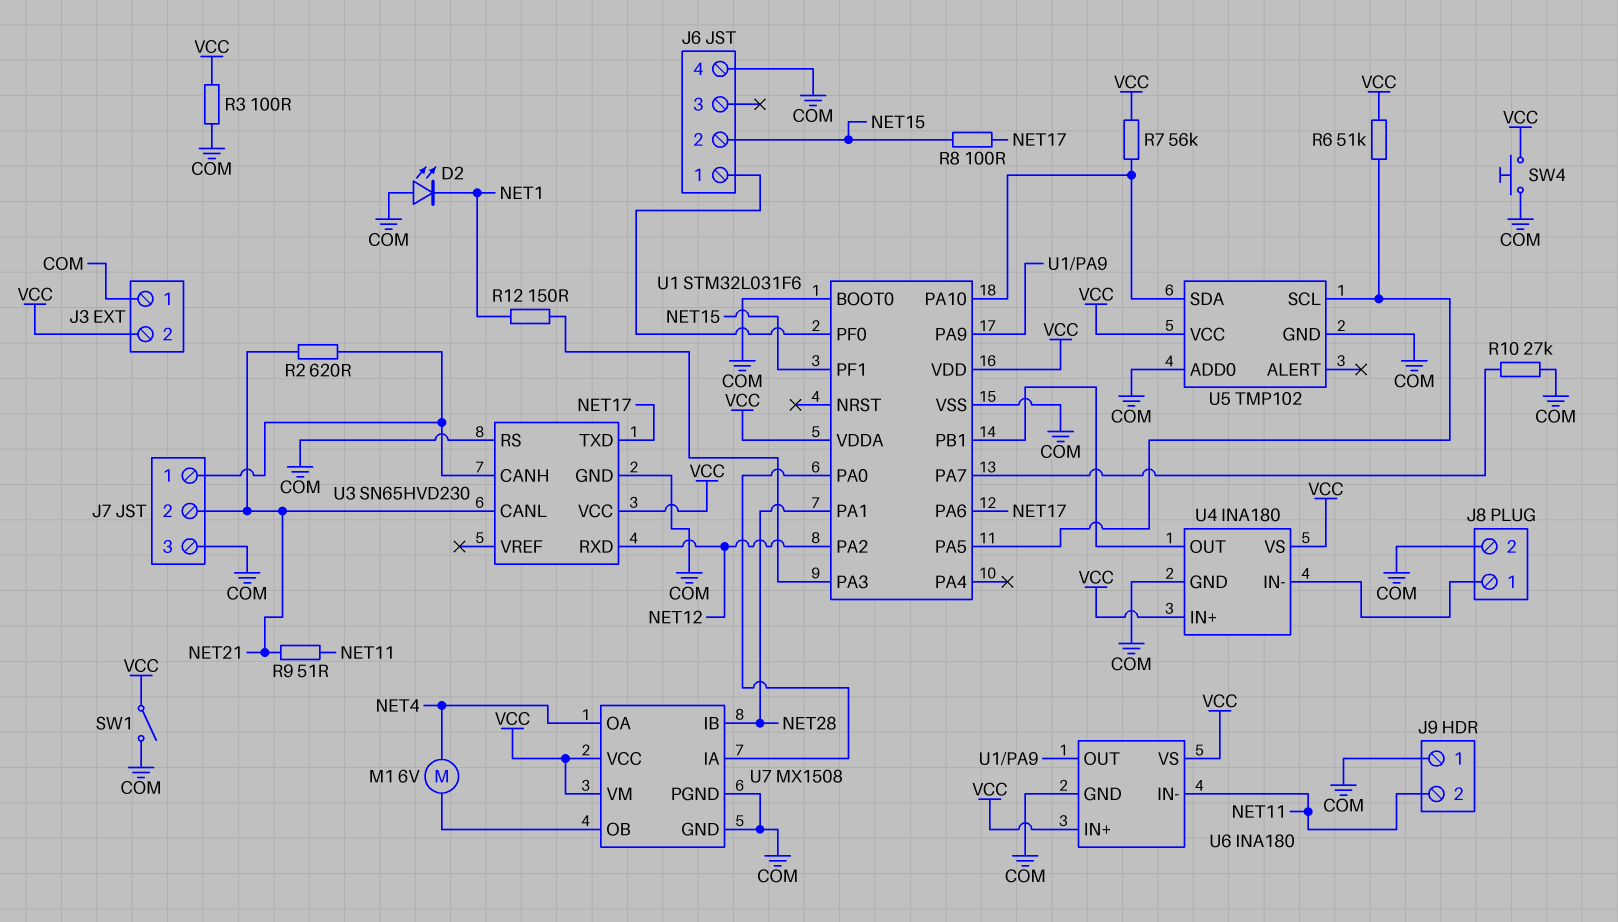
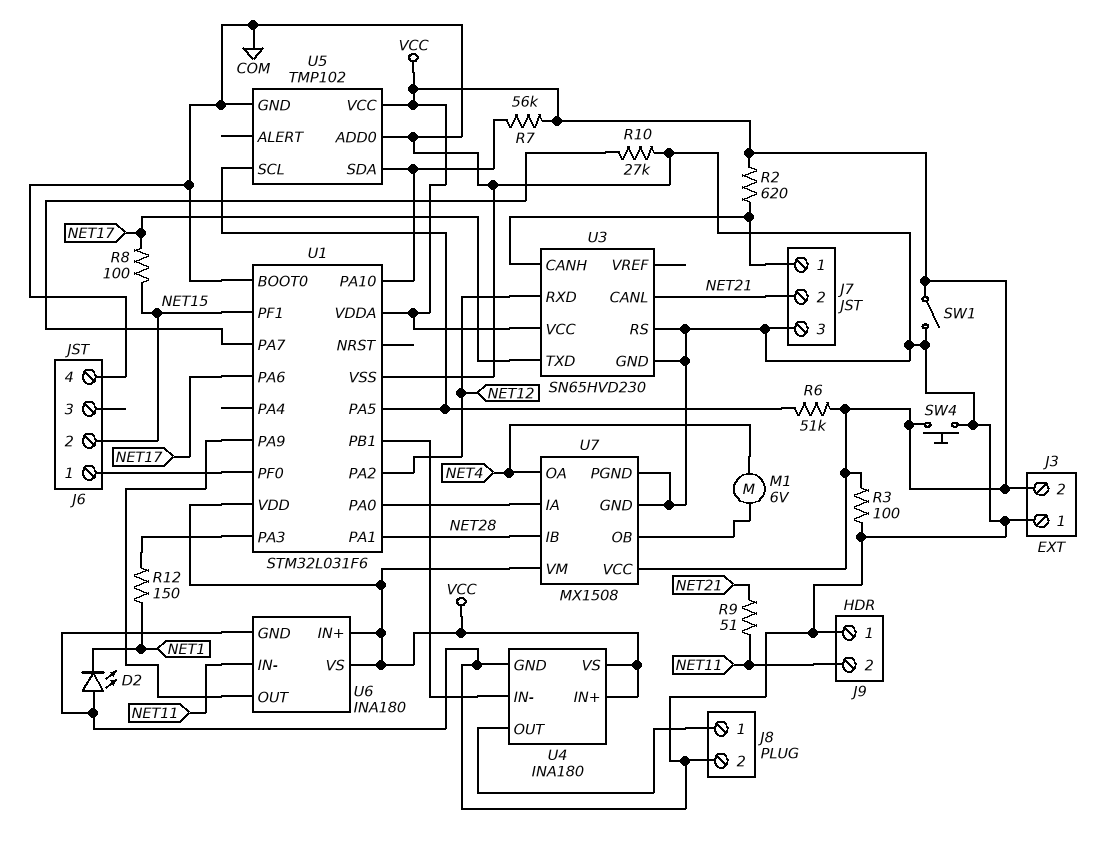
R2: 620 (J7/1, NET21) -> 620 (J7/1, VCC)
U4 pin IN-: J8/1 -> U1/PB1
U4 pin OUT: U1/PB1 -> J8/1

